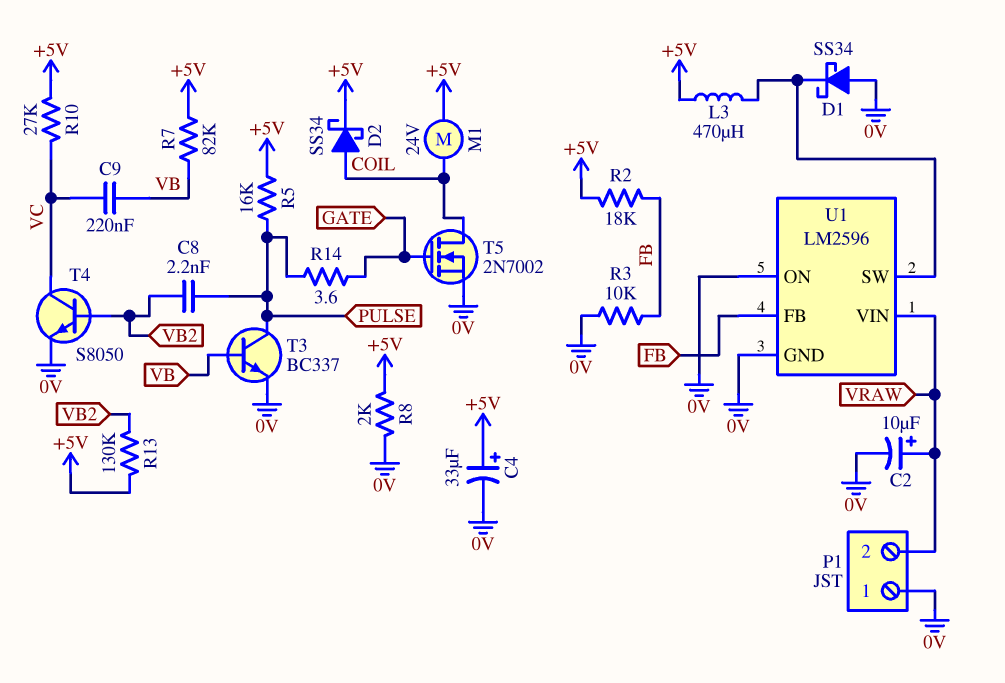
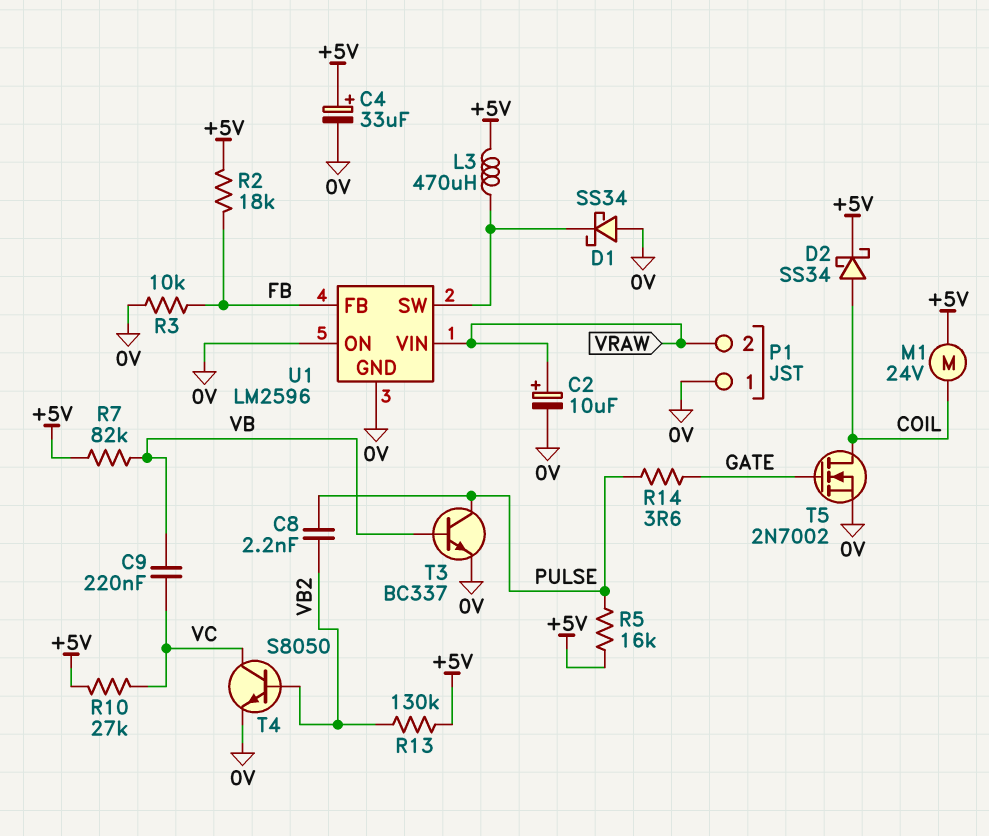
R8: 2k (+5V, 0V) -> none

